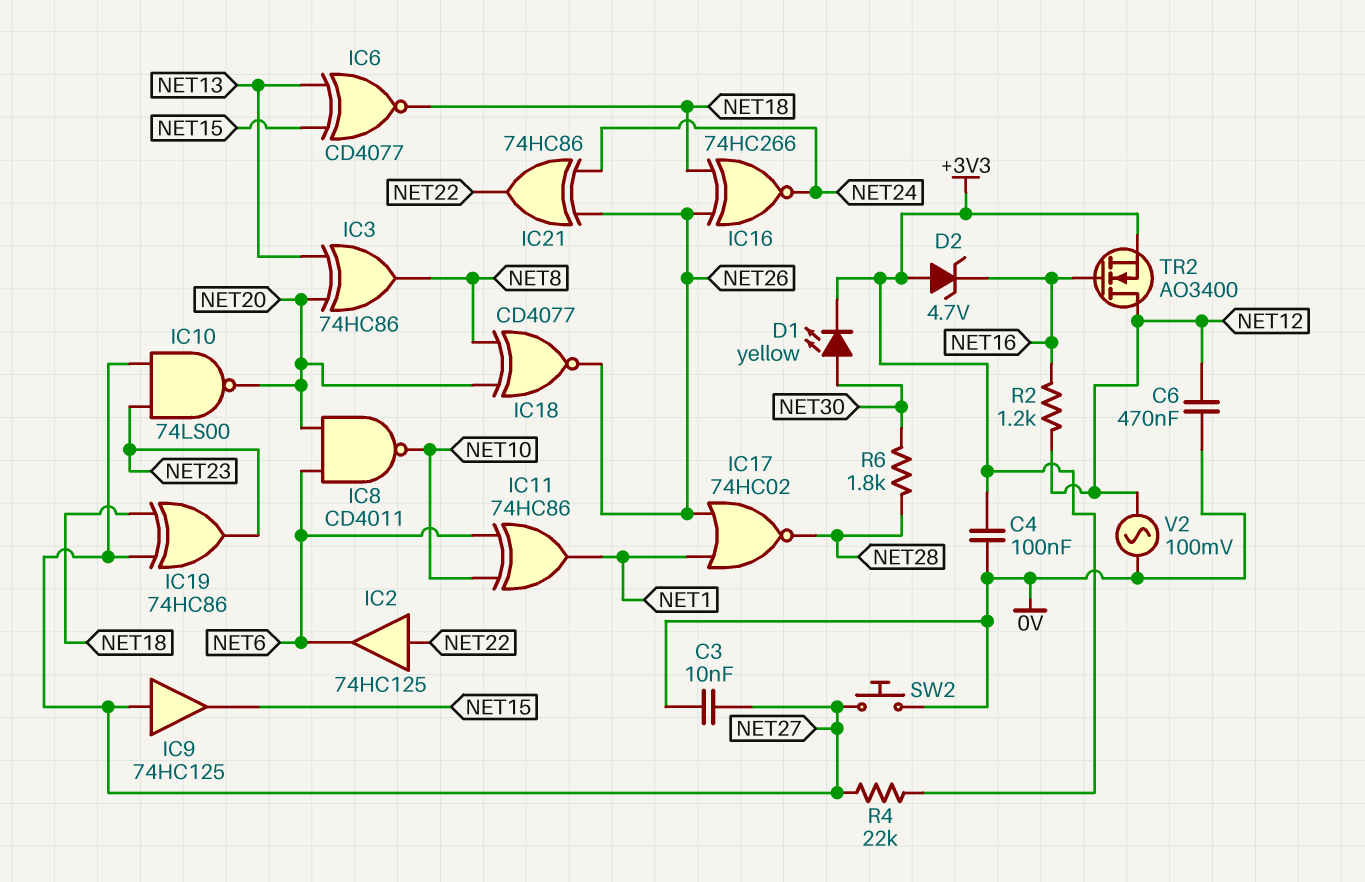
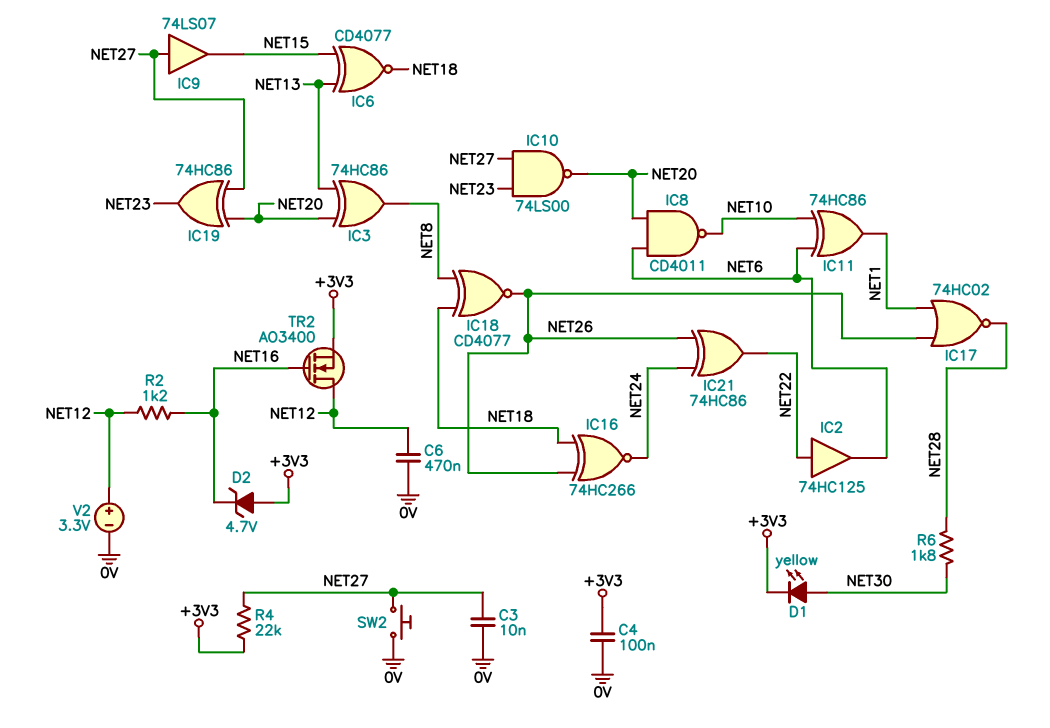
IC9: buffer 74HC125 (in NET27, out NET15) -> buffer 74LS07 (in NET27, out NET15)
IC18: XNOR CD4077 (in NET8, in NET20, out NET26) -> XNOR CD4077 (in NET8, in NET18, out NET26)
IC19: XOR 74HC86 (in NET18, in NET27, out NET23) -> XOR 74HC86 (in NET20, in NET27, out NET23)
V2: AC 100mV (0V, NET12) -> 3.3V (plus NET12, minus 0V)

